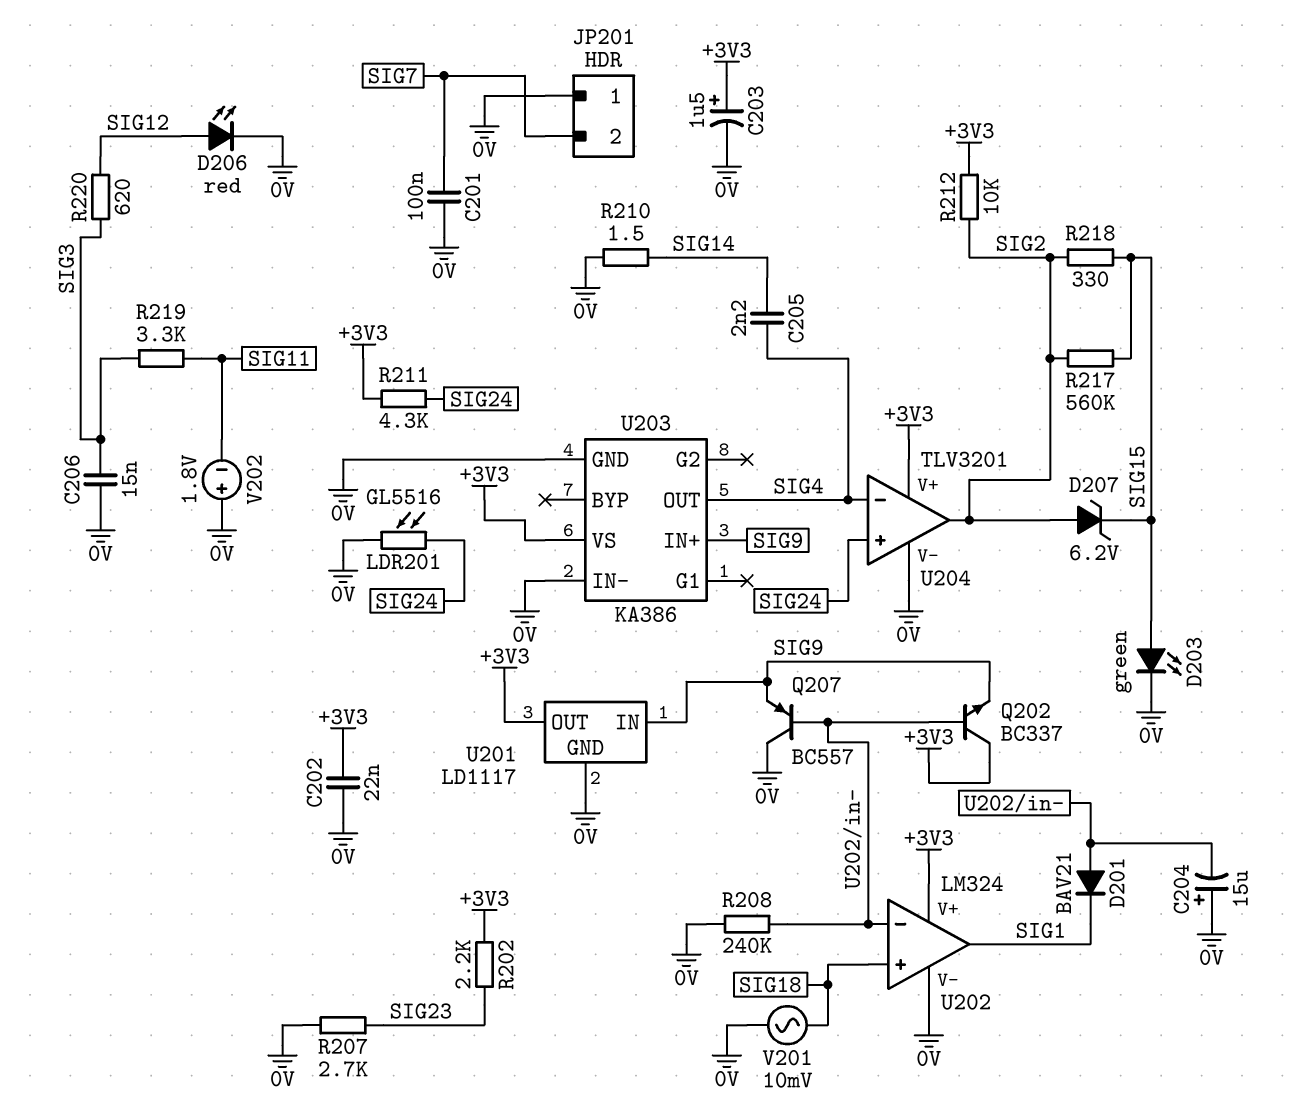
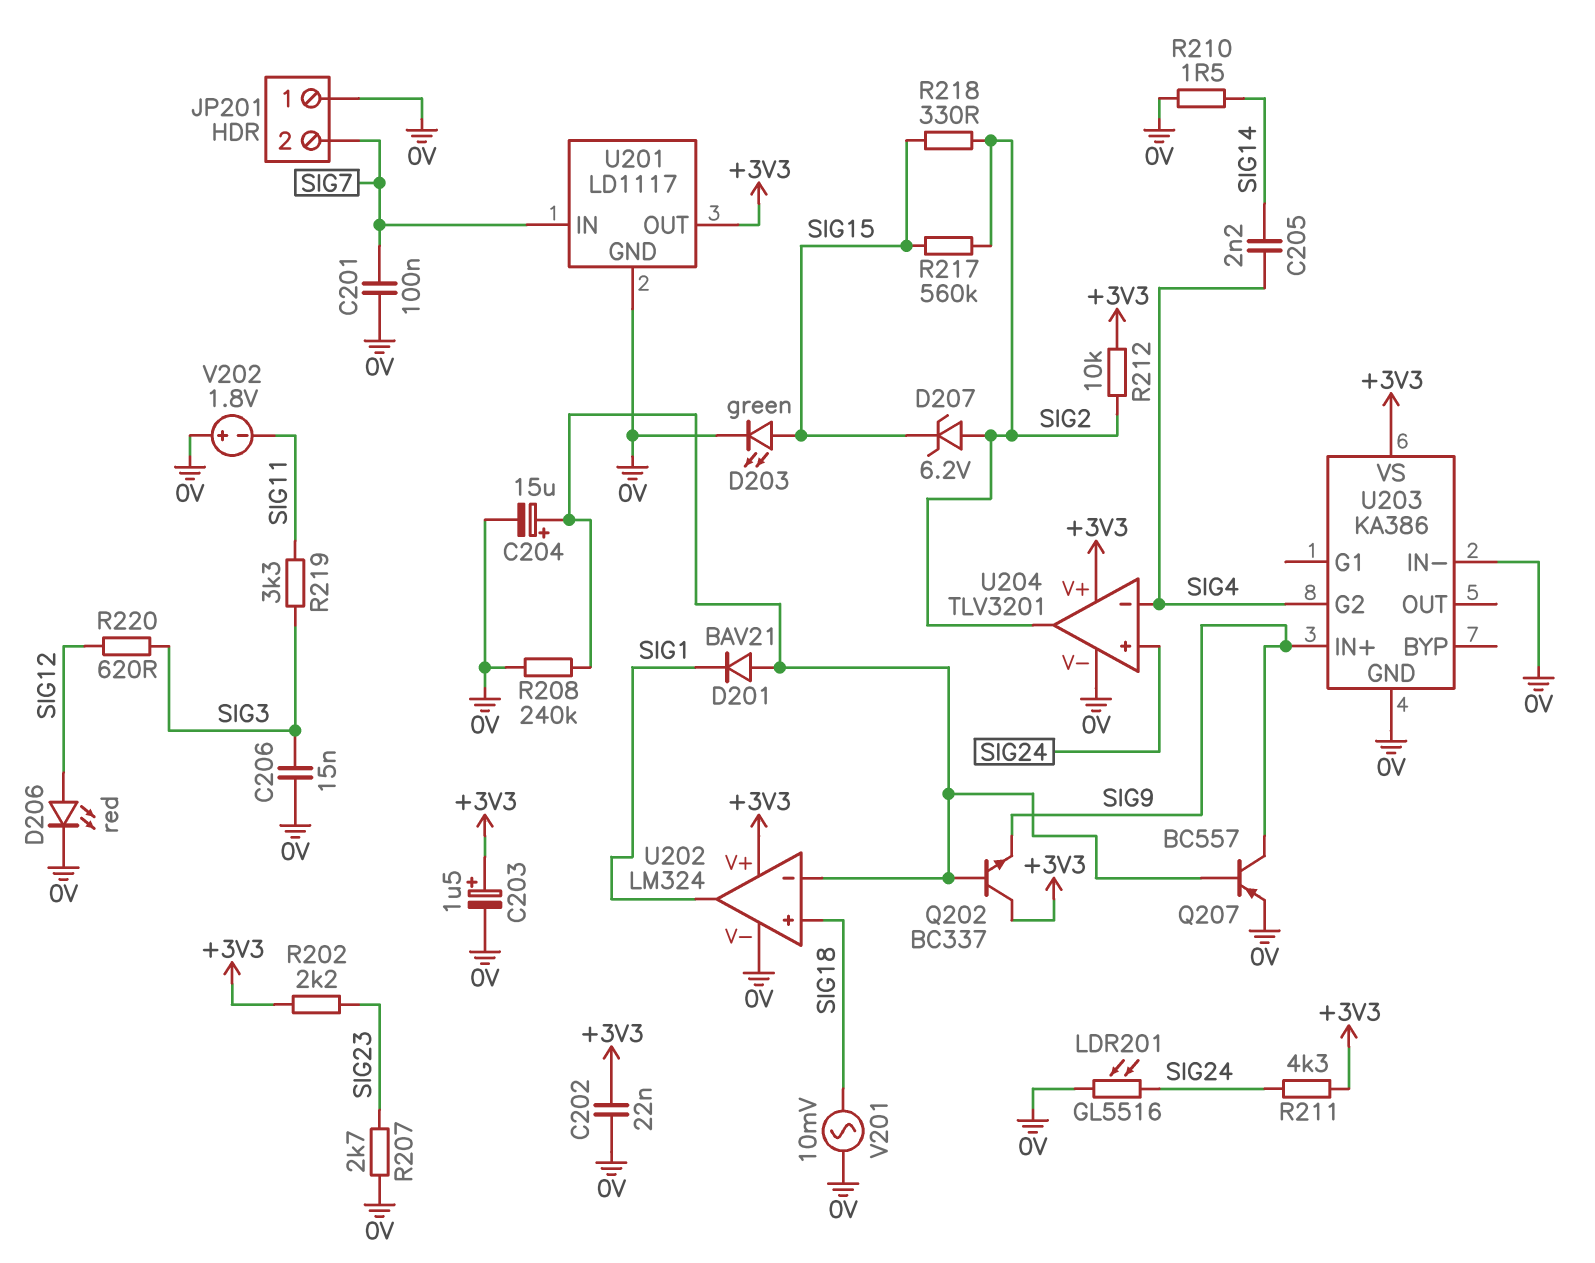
C204: 15uF (plus 0V, minus U202/in-) -> 15uF (plus U202/in-, minus 0V)
Q207: PNP BC557 (B U202/in-, C 0V, E SIG9) -> PNP BC557 (B U202/in-, C SIG9, E 0V)
U201 pin IN: SIG9 -> SIG7
U203 pin G2: none -> SIG4
U203 pin OUT: SIG4 -> none

